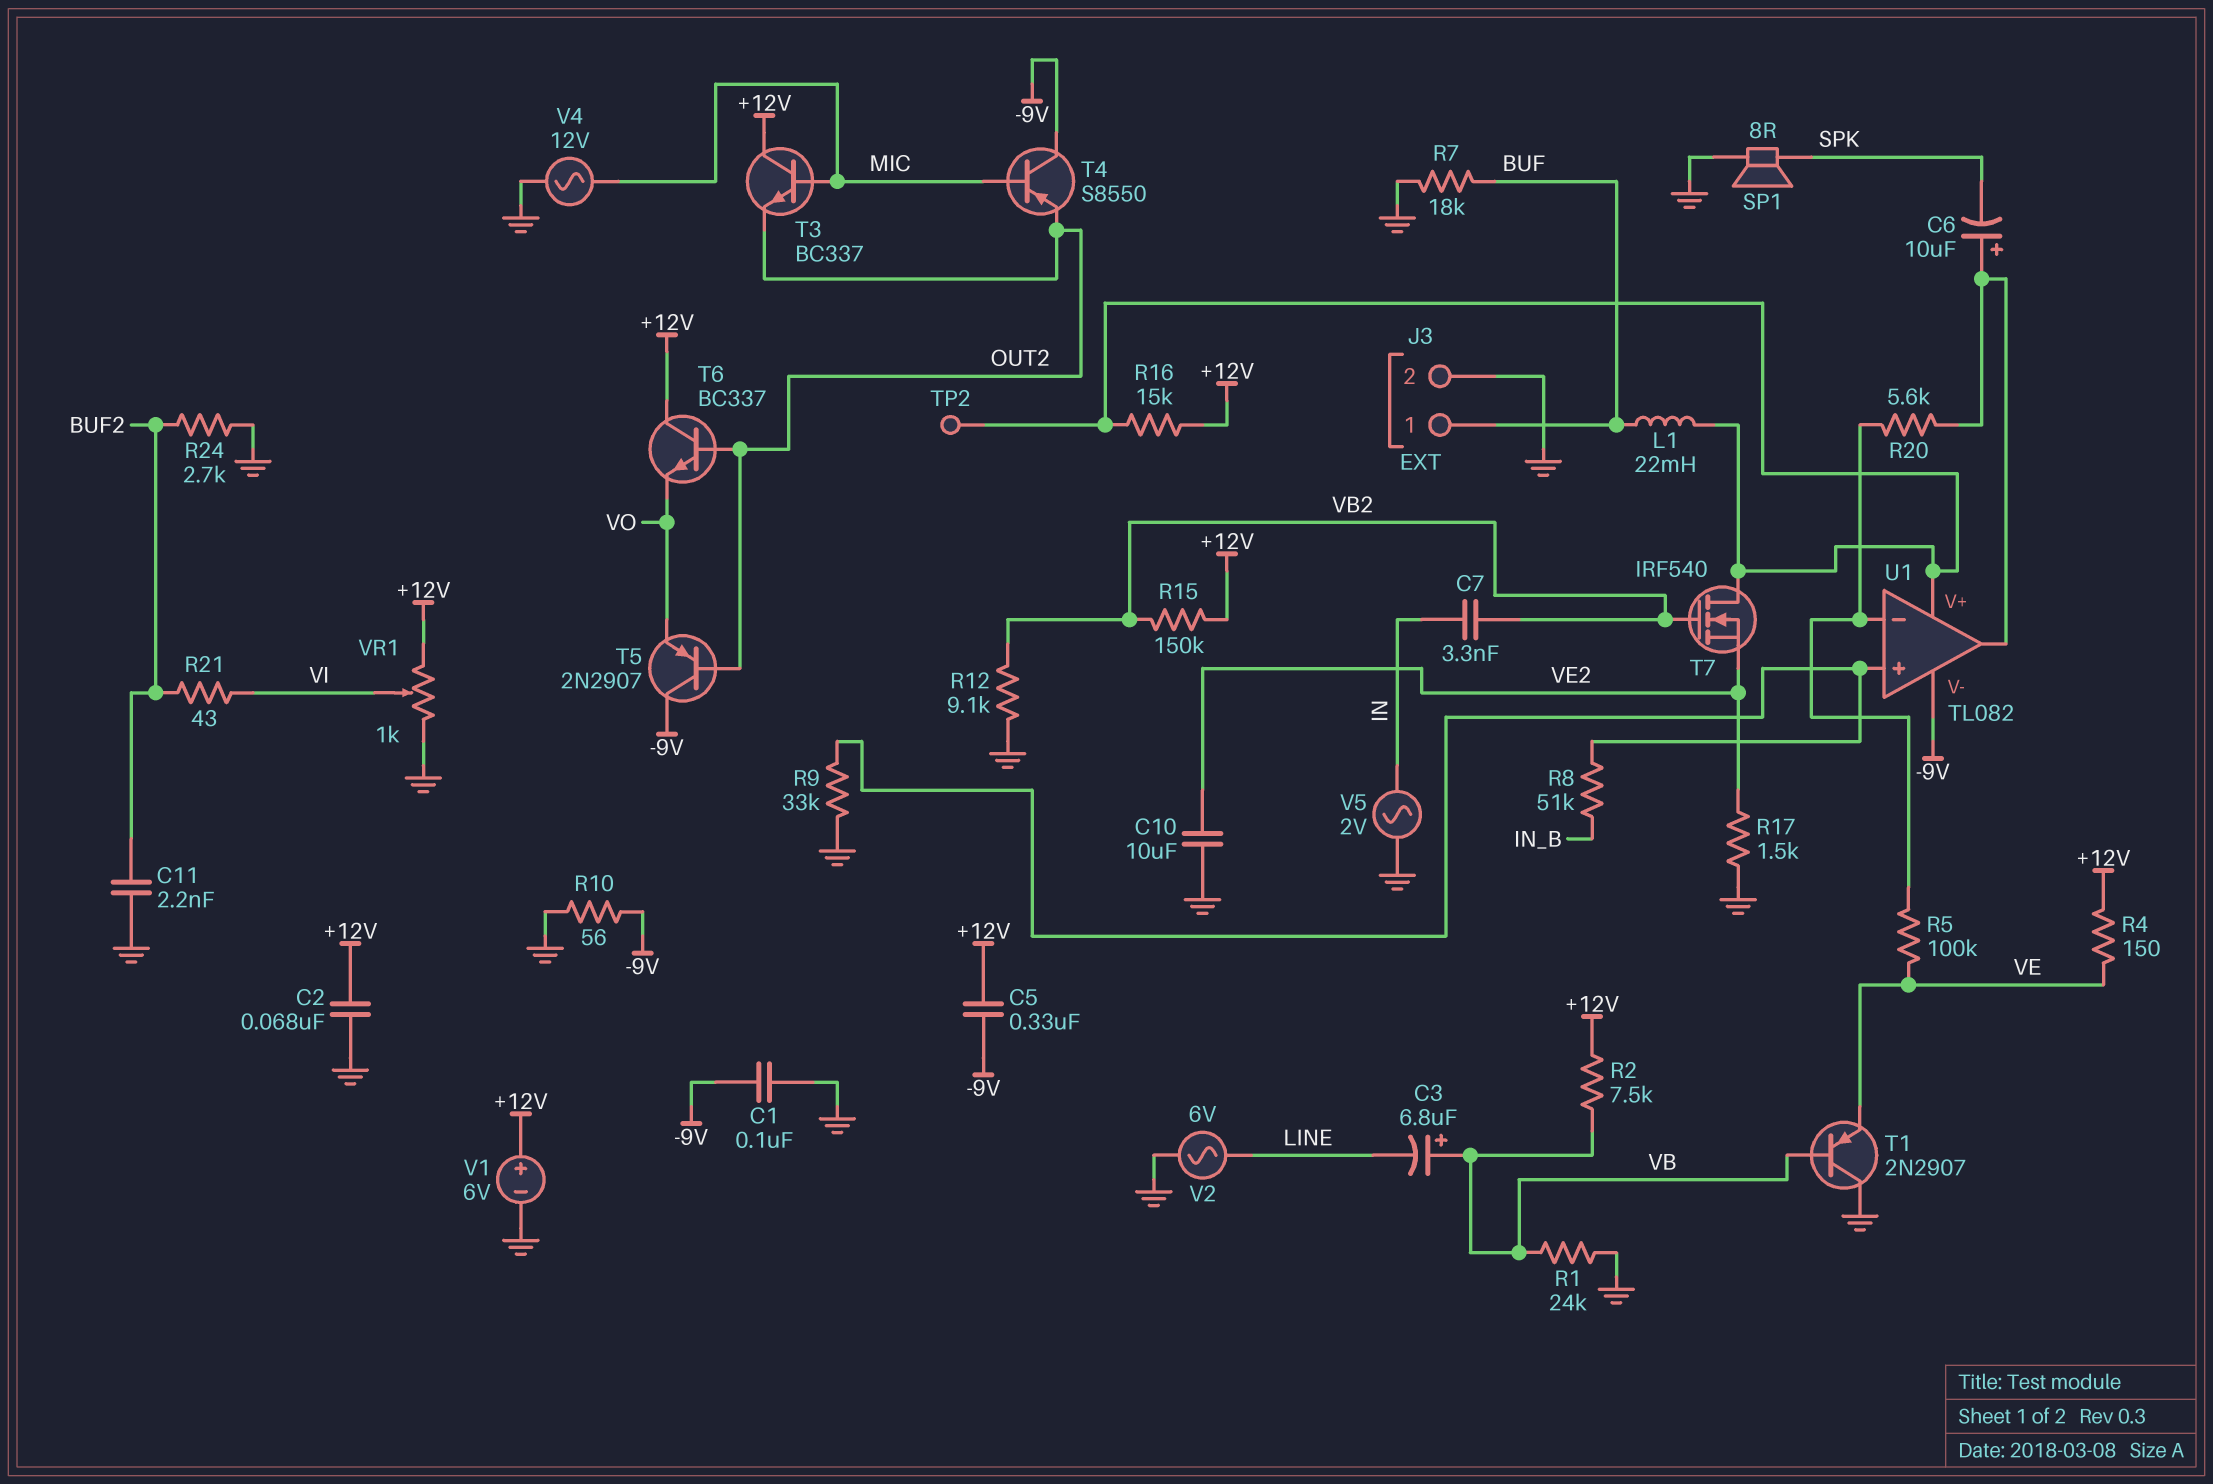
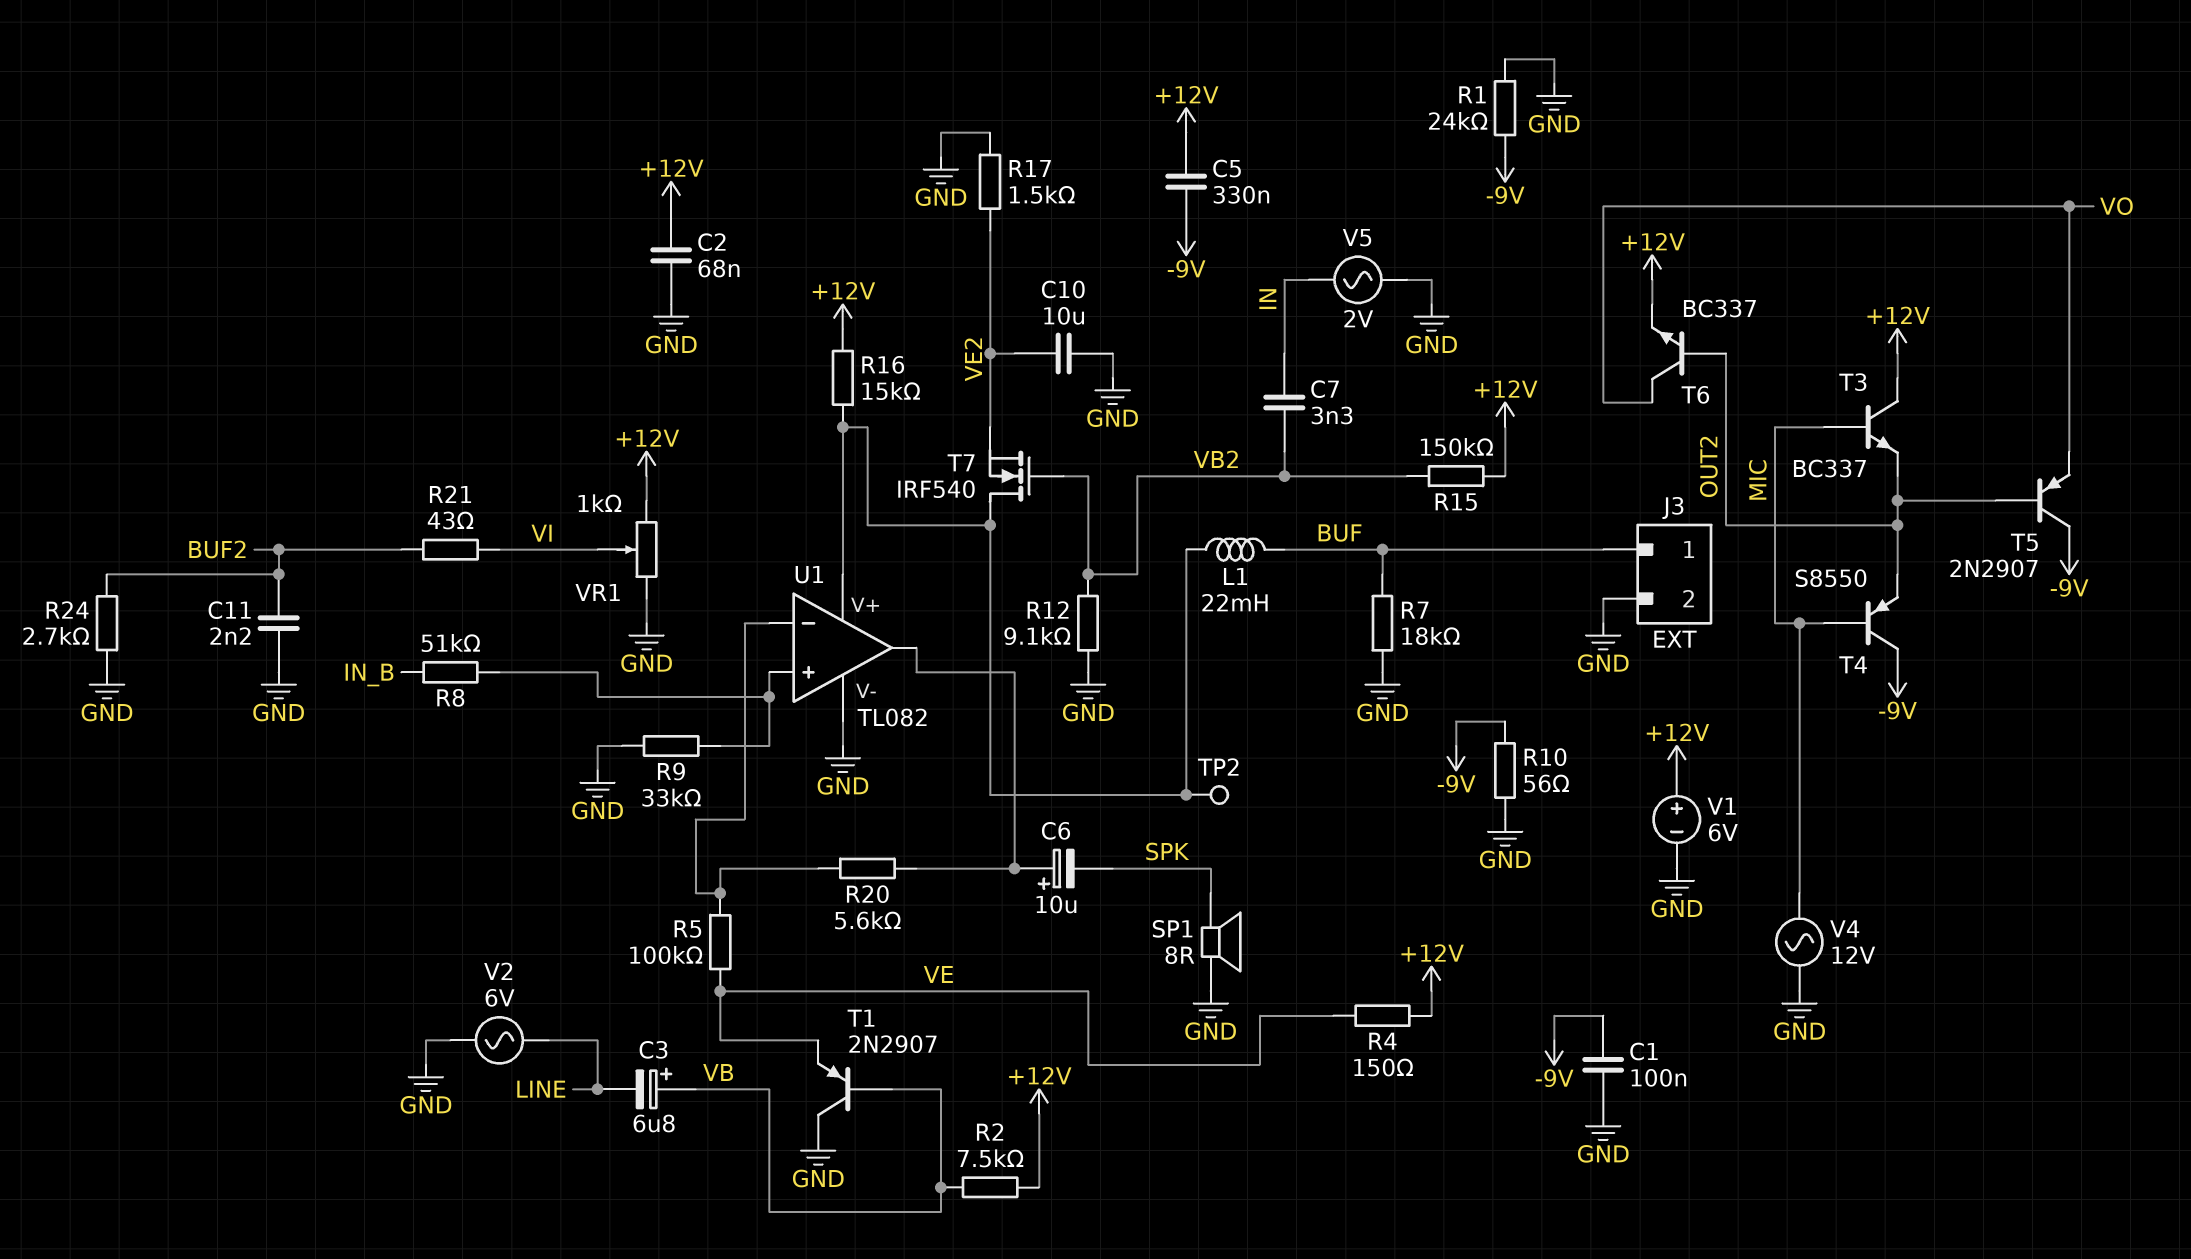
R1: 24k (GND, VB) -> 24k (-9V, GND)
T6: NPN BC337 (B OUT2, C +12V, E VO) -> NPN BC337 (B OUT2, C VO, E +12V)
U1 pin V-: -9V -> GND

